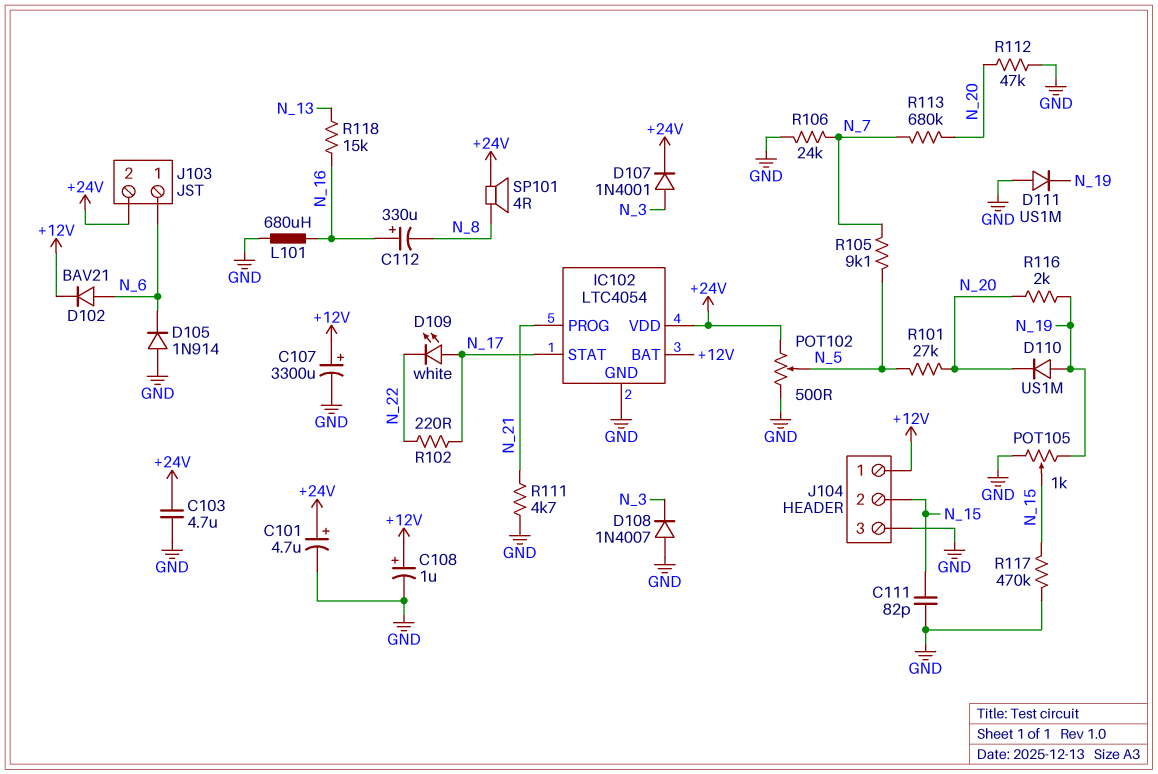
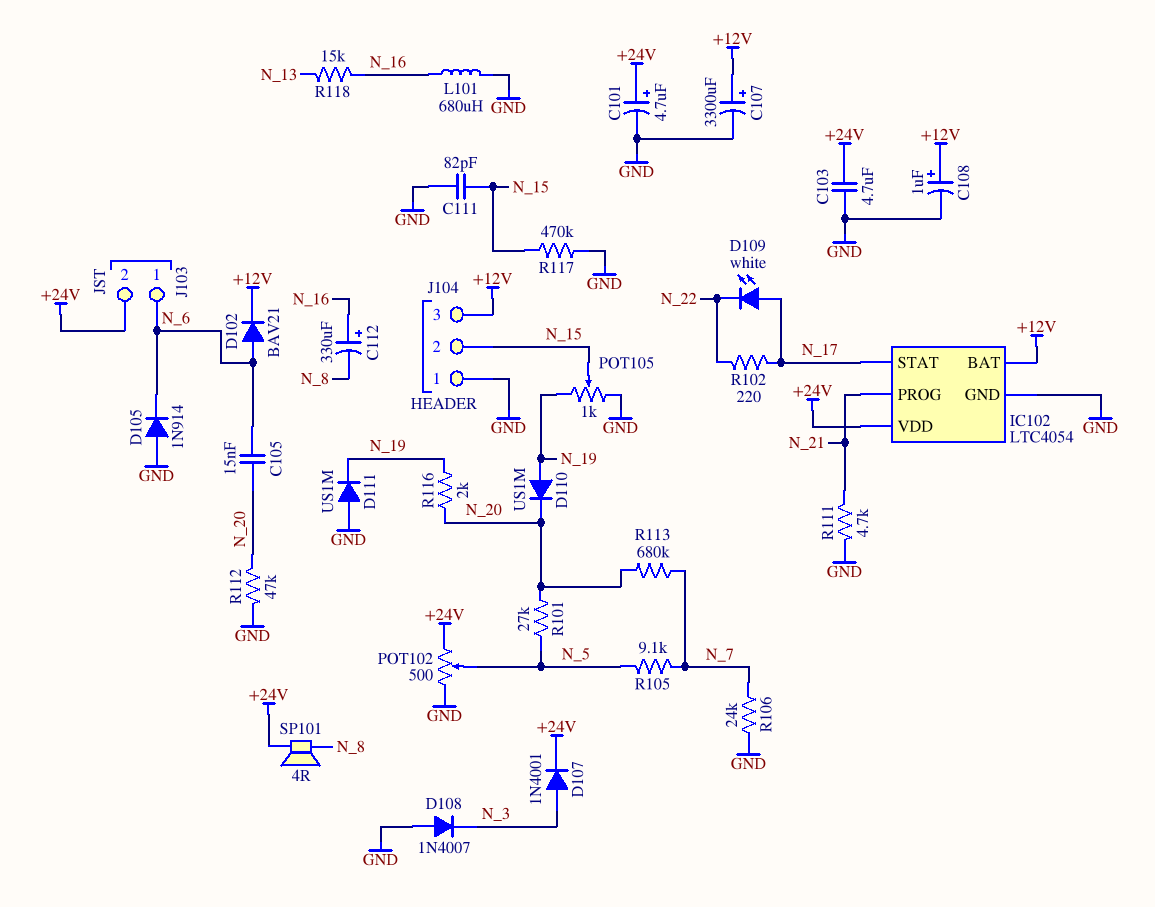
C105: none -> 15nF (N_6, N_20)
J104 pin 1: +12V -> GND
J104 pin 3: GND -> +12V

